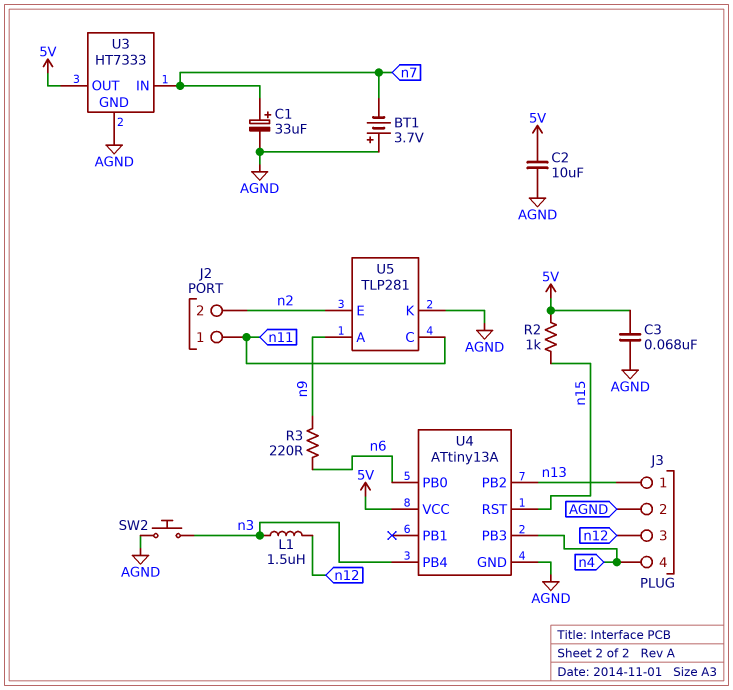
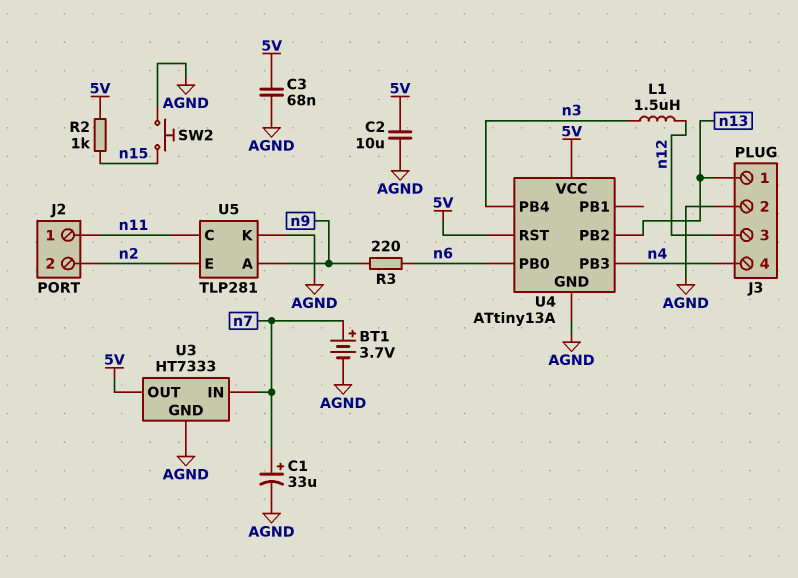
BT1: 3.7V (plus AGND, minus n7) -> 3.7V (plus n7, minus AGND)
SW2: button (AGND, n3) -> button (AGND, n15)
U4 pin RST: n15 -> 5V

